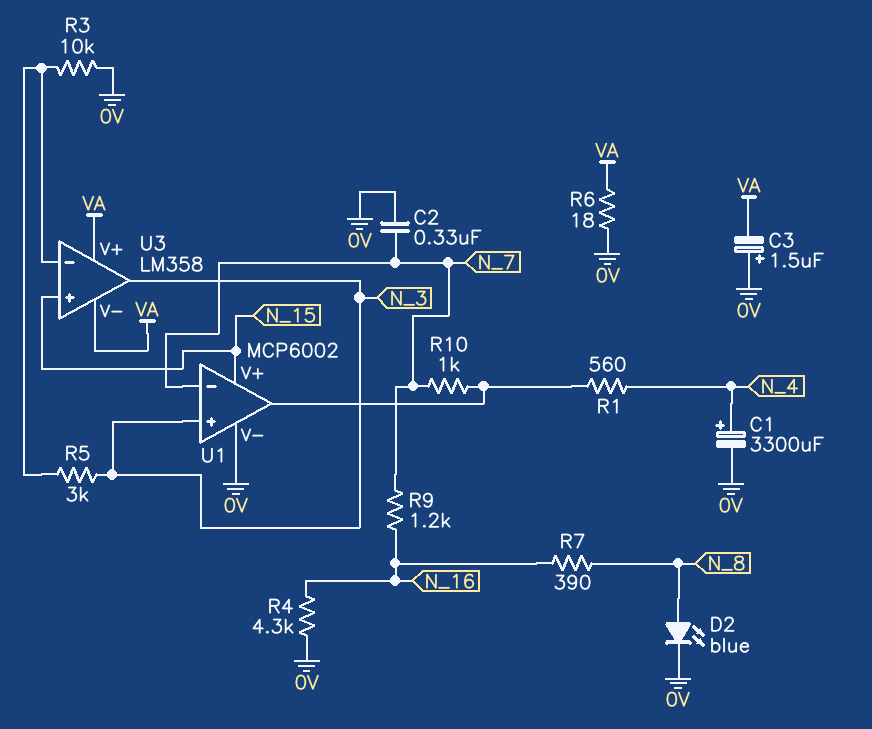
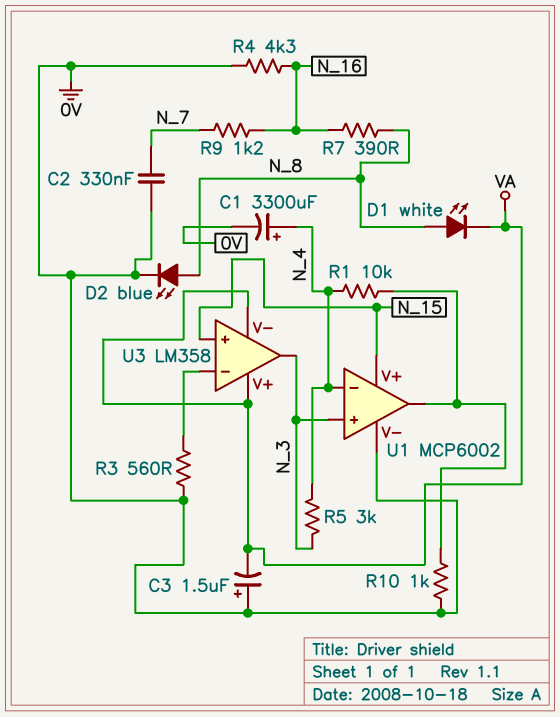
D1: none -> LED white (A N_8, K VA)
R1: 560 (N_4, U1/out) -> 10k (N_4, U1/out)
R3: 10k (0V, U3/in-) -> 560 (0V, U3/in-)
R5: 3k (N_3, U3/in-) -> 3k (N_3, N_4)
R6: 18 (0V, VA) -> none
R10: 1k (N_7, U1/out) -> 1k (0V, U1/out)
U1 pin in-: N_7 -> N_4

